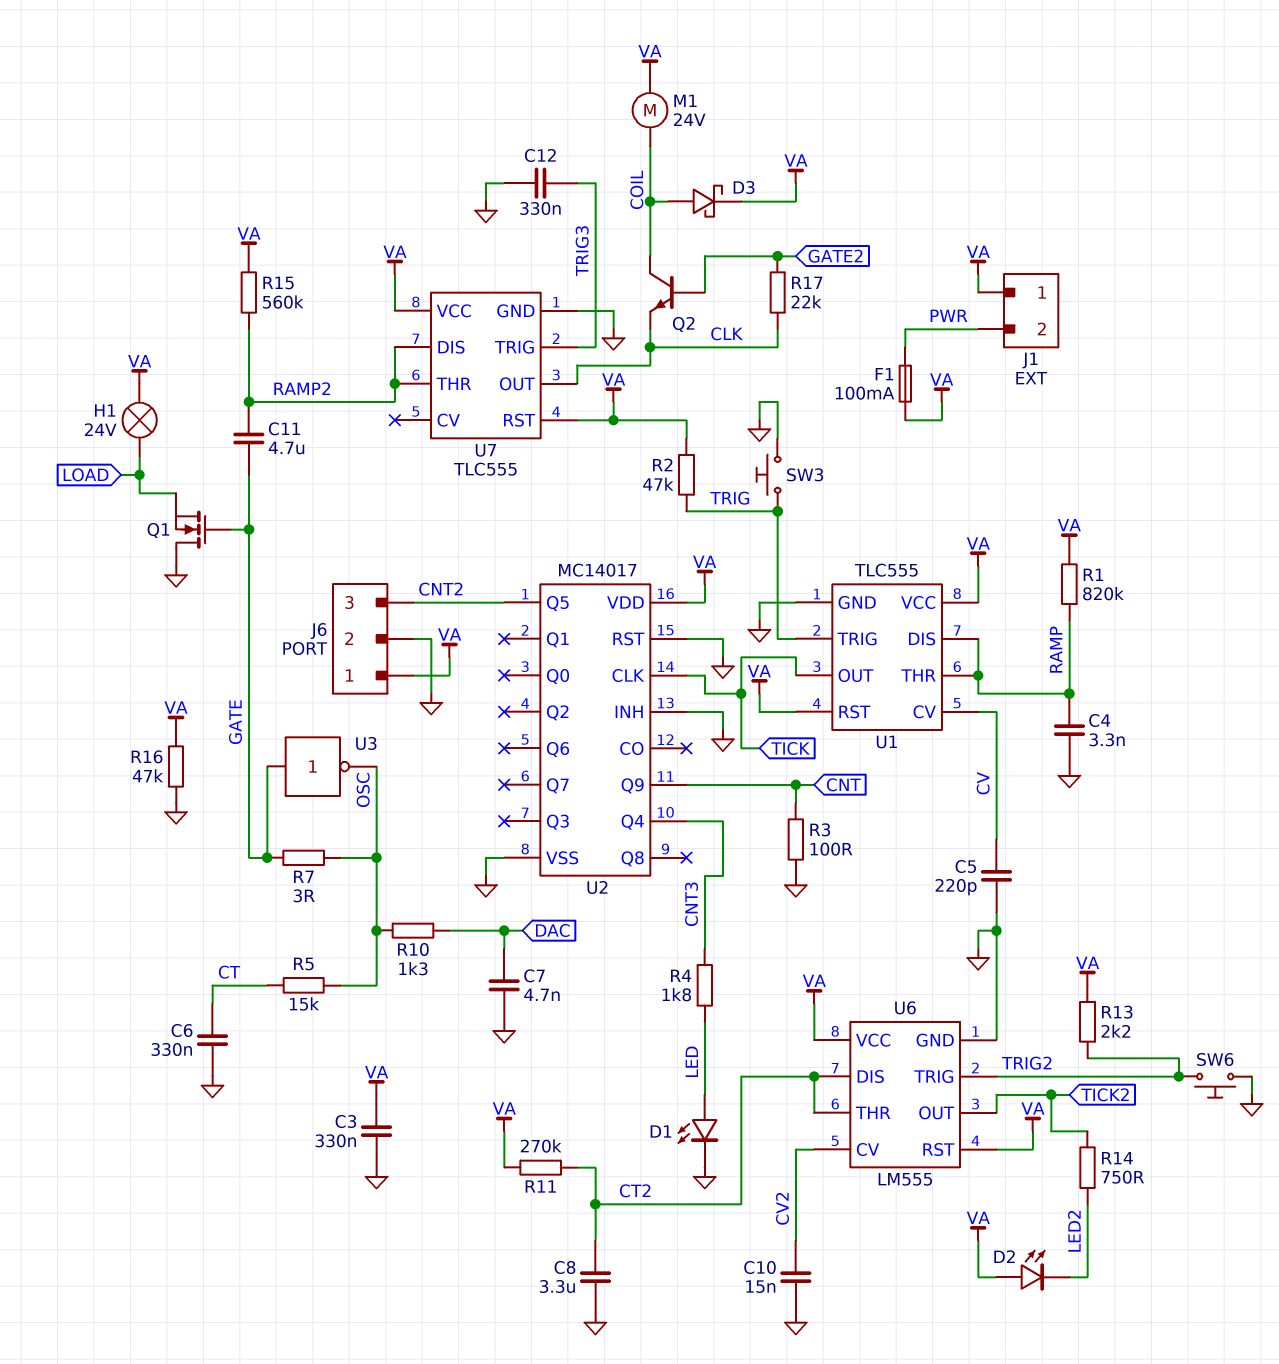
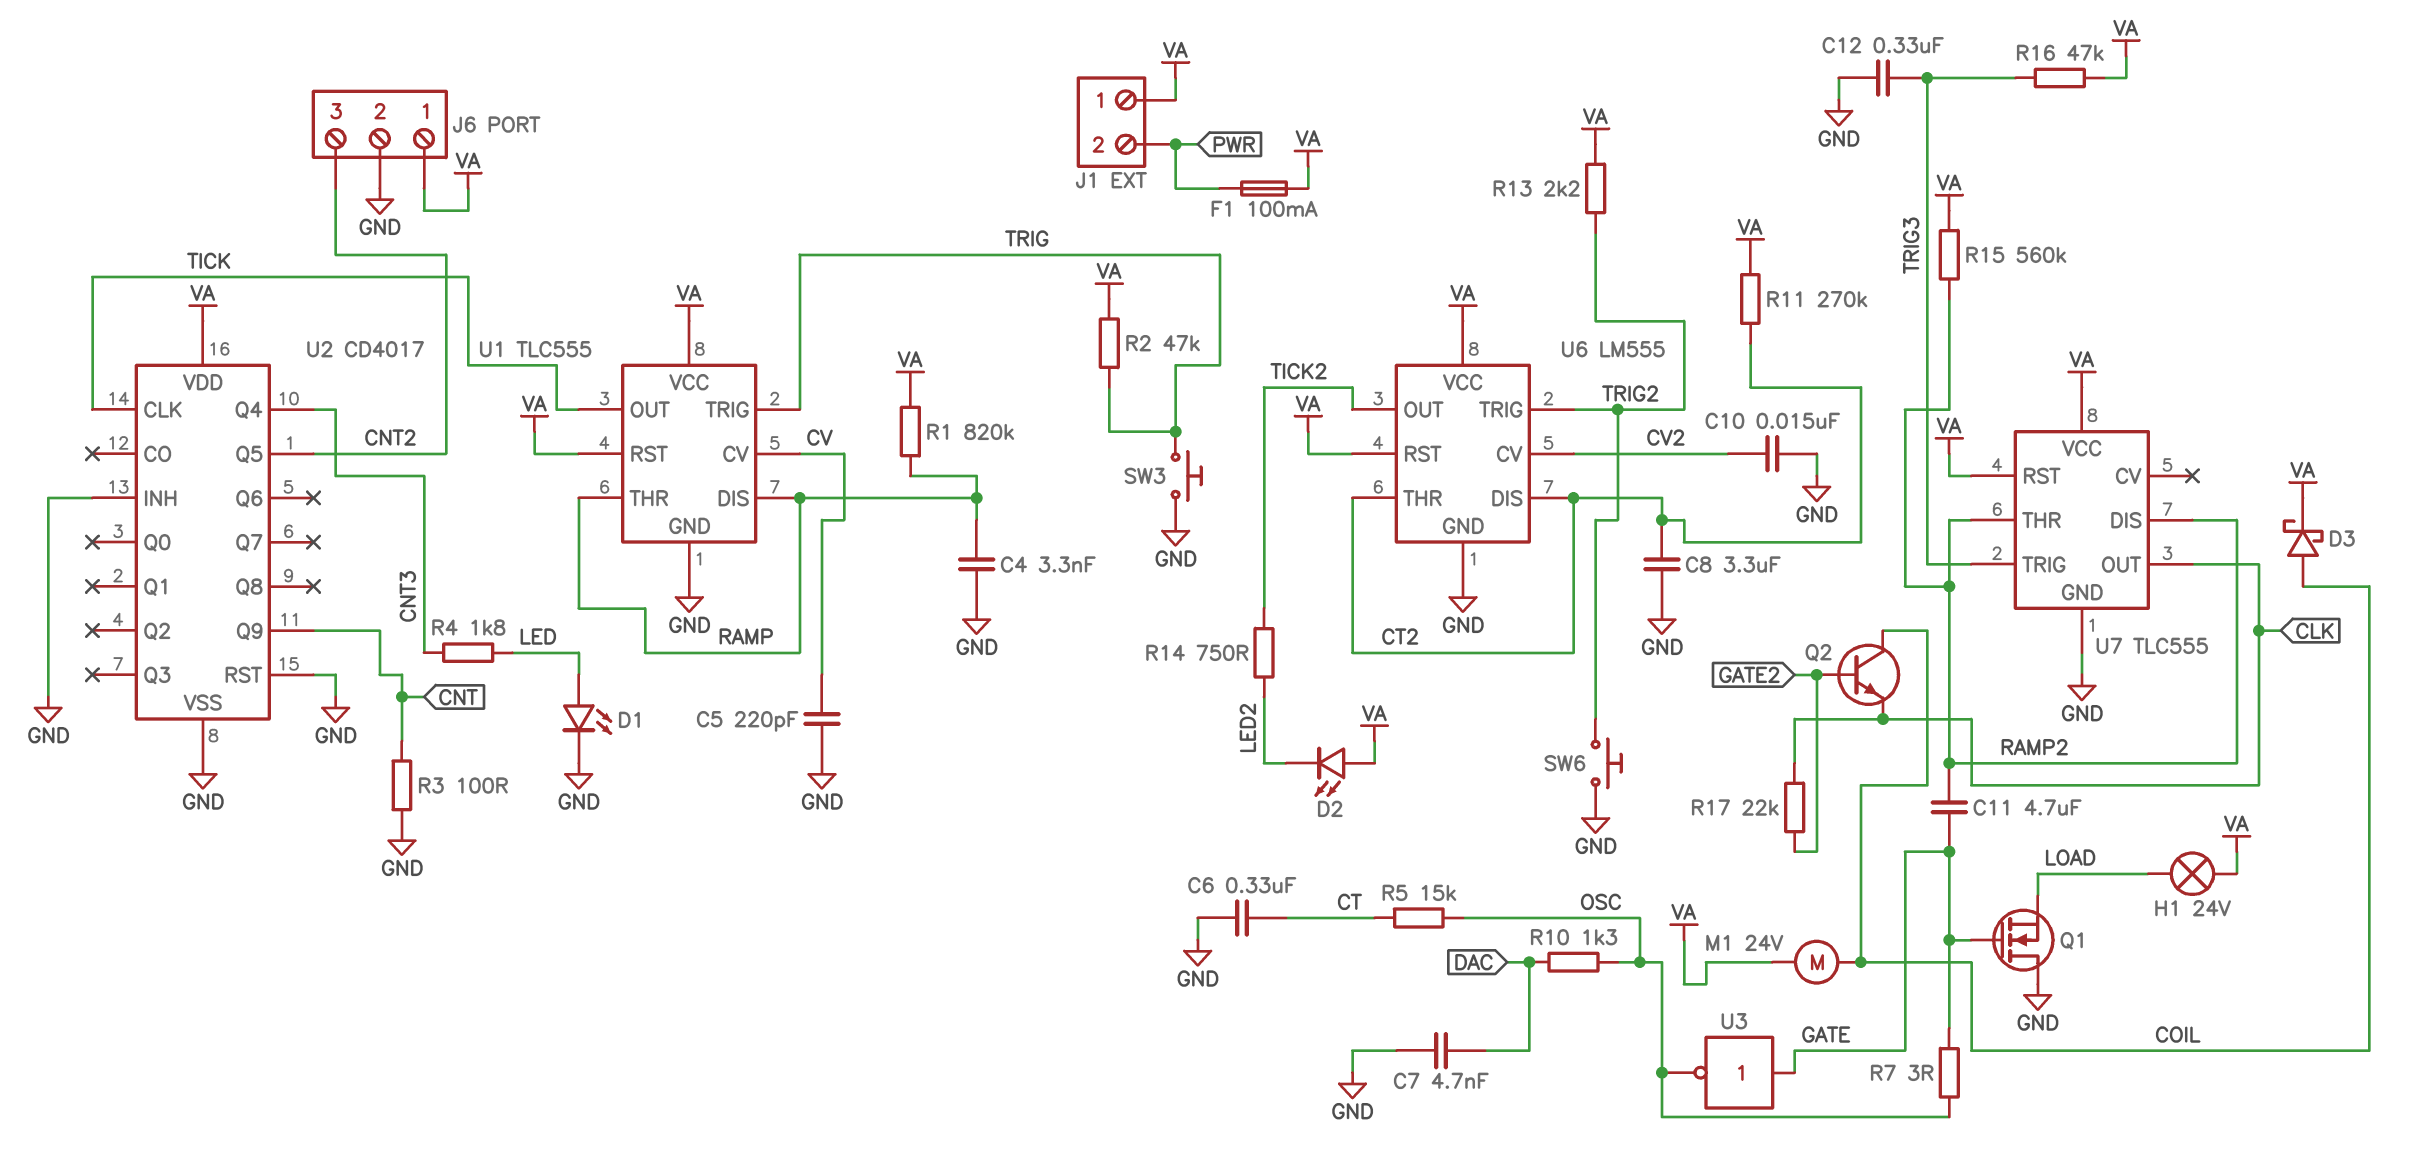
C3: 330nF (GND, VA) -> none
R16: 47k (GND, VA) -> 47k (TRIG3, VA)
U2: MC14017 -> CD4017

